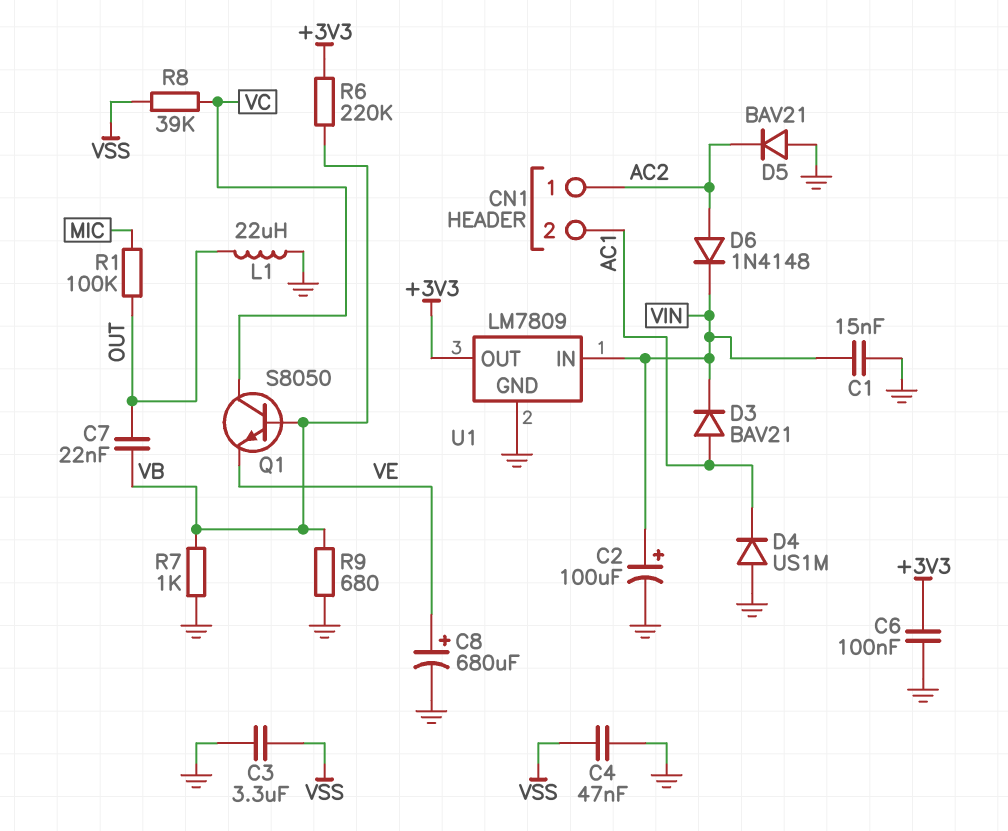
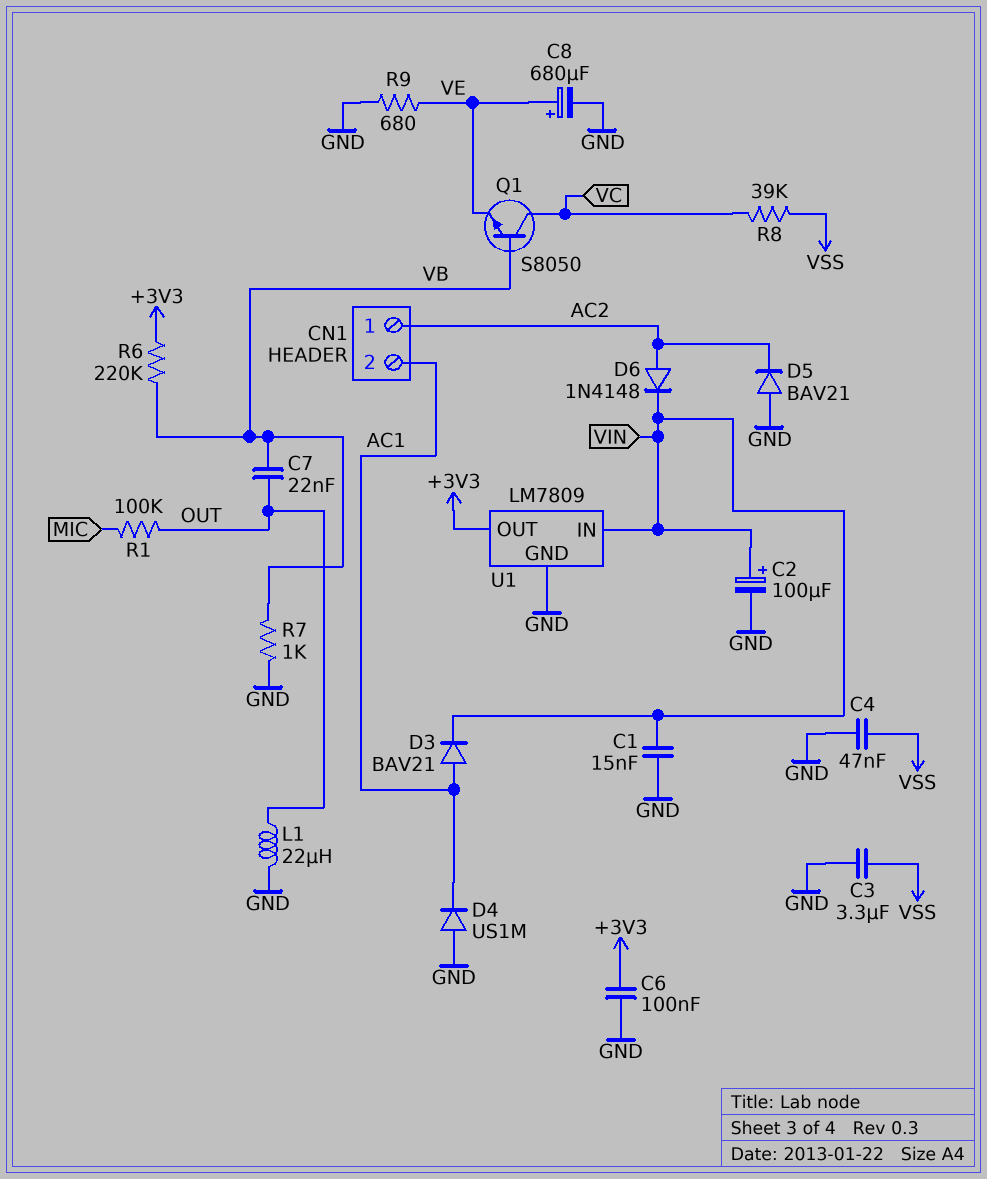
R9: 680 (GND, VB) -> 680 (GND, VE)

